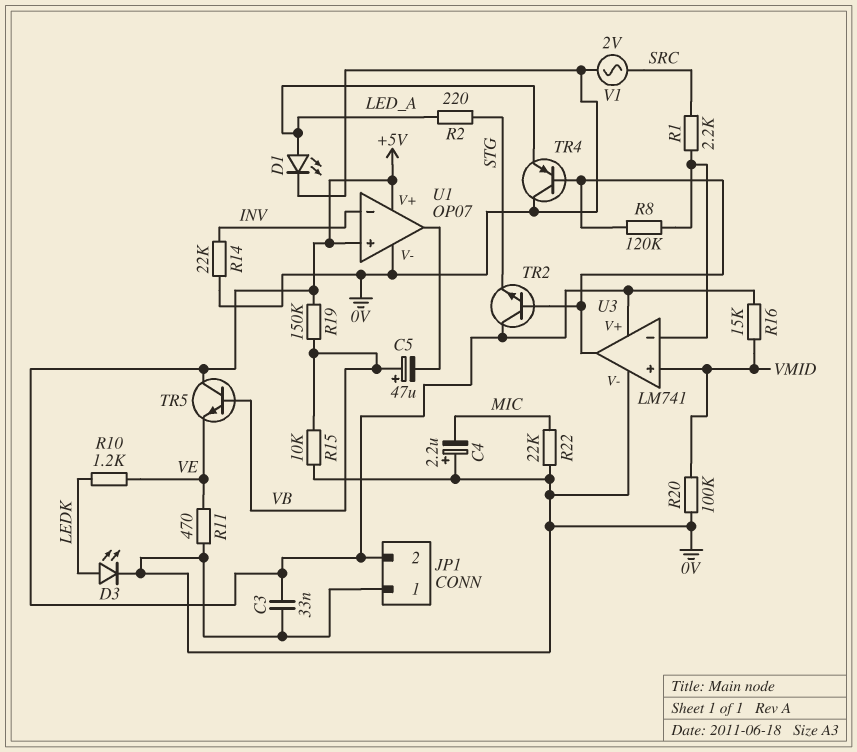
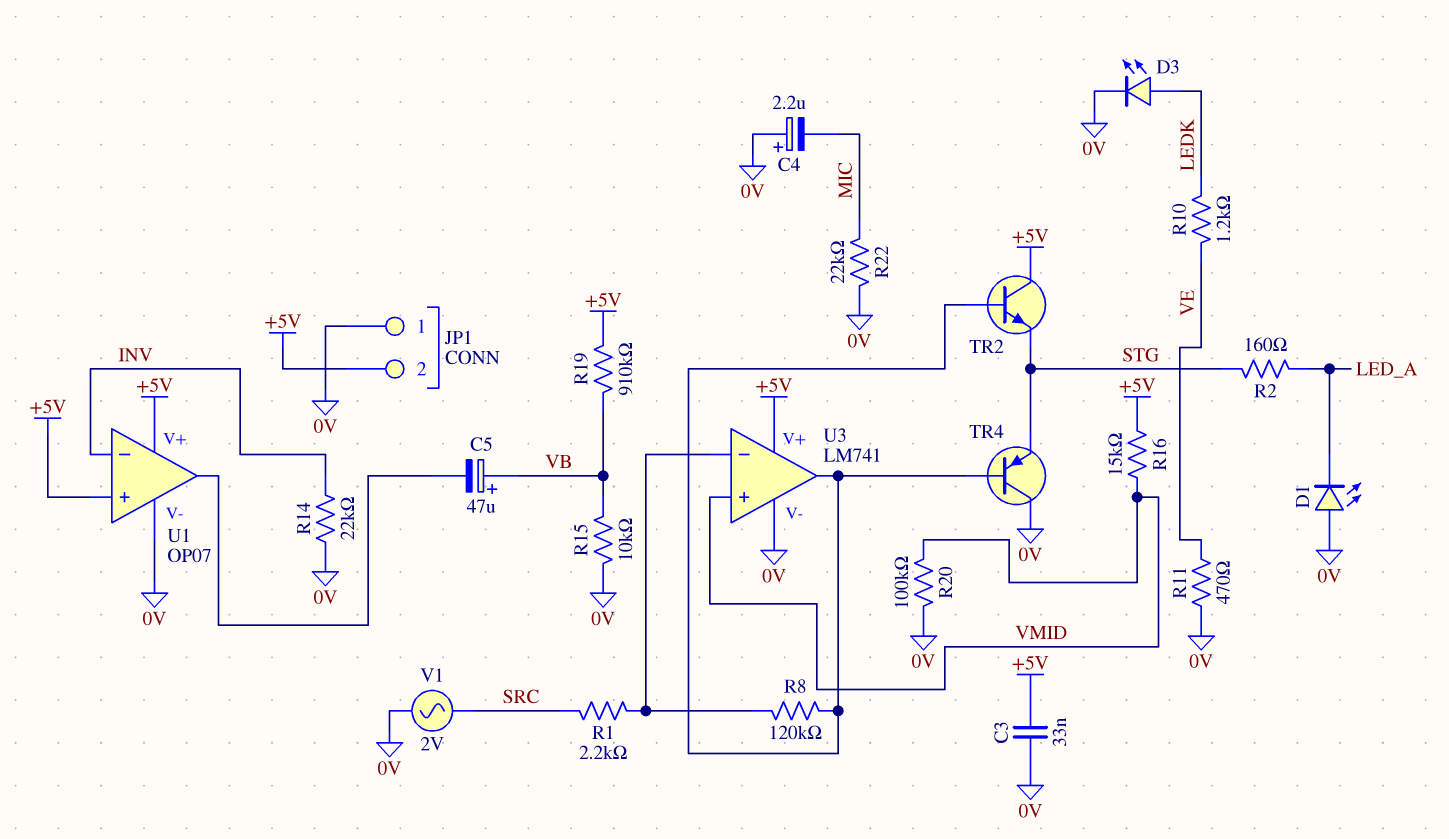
D1: LED (A LED_A, K 0V) -> LED (A 0V, K LED_A)
R2: 220 (LED_A, STG) -> 160 (LED_A, STG)
R19: 150k (+5V, VB) -> 910k (+5V, VB)
TR4: PNP (B U3/out, C 0V, E LED_A) -> PNP (B U3/out, C 0V, E STG)
TR5: NPN (B VB, C +5V, E VE) -> none

